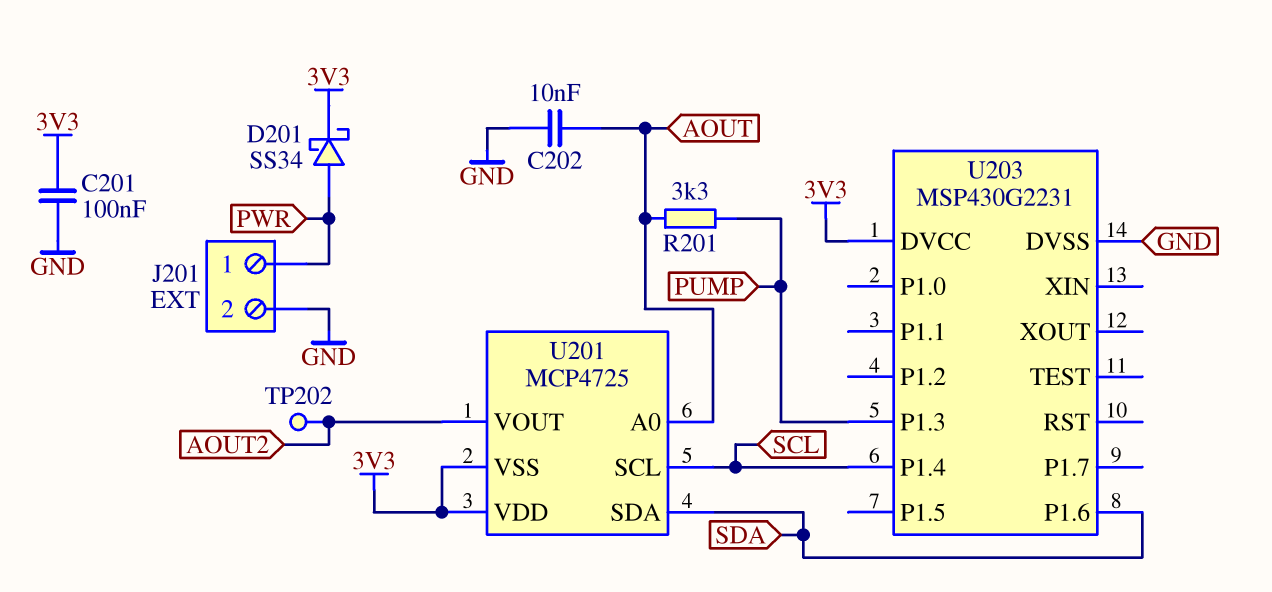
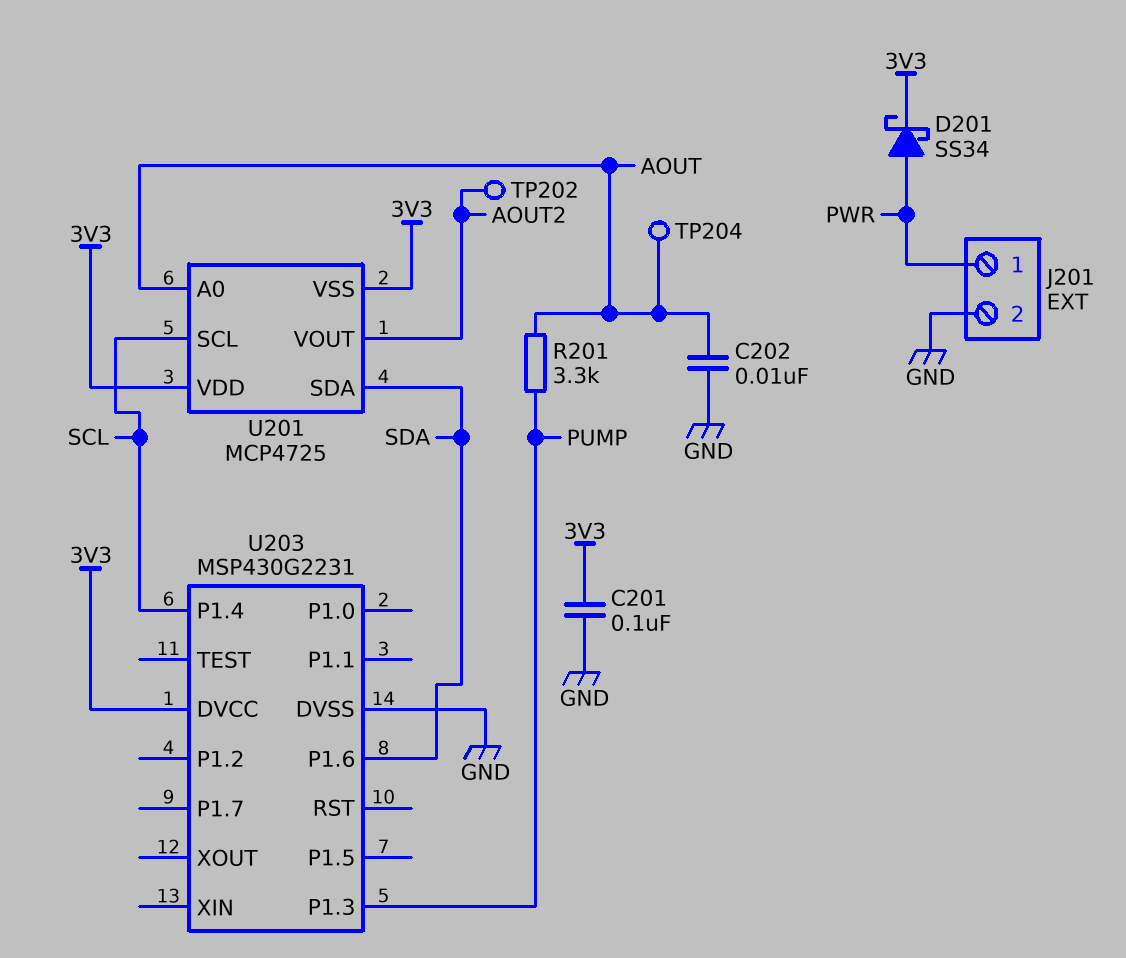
TP204: none -> test point (AOUT)

